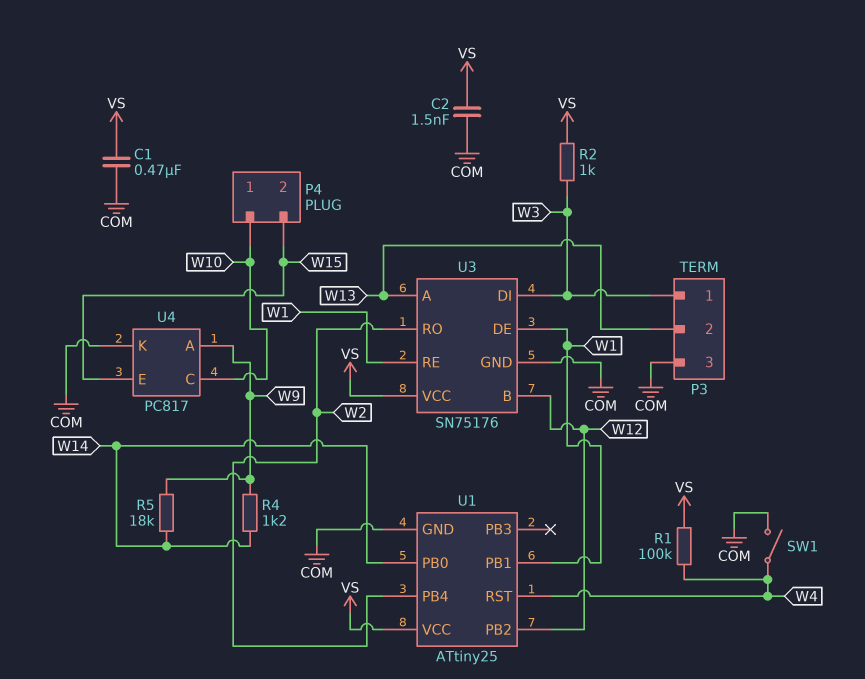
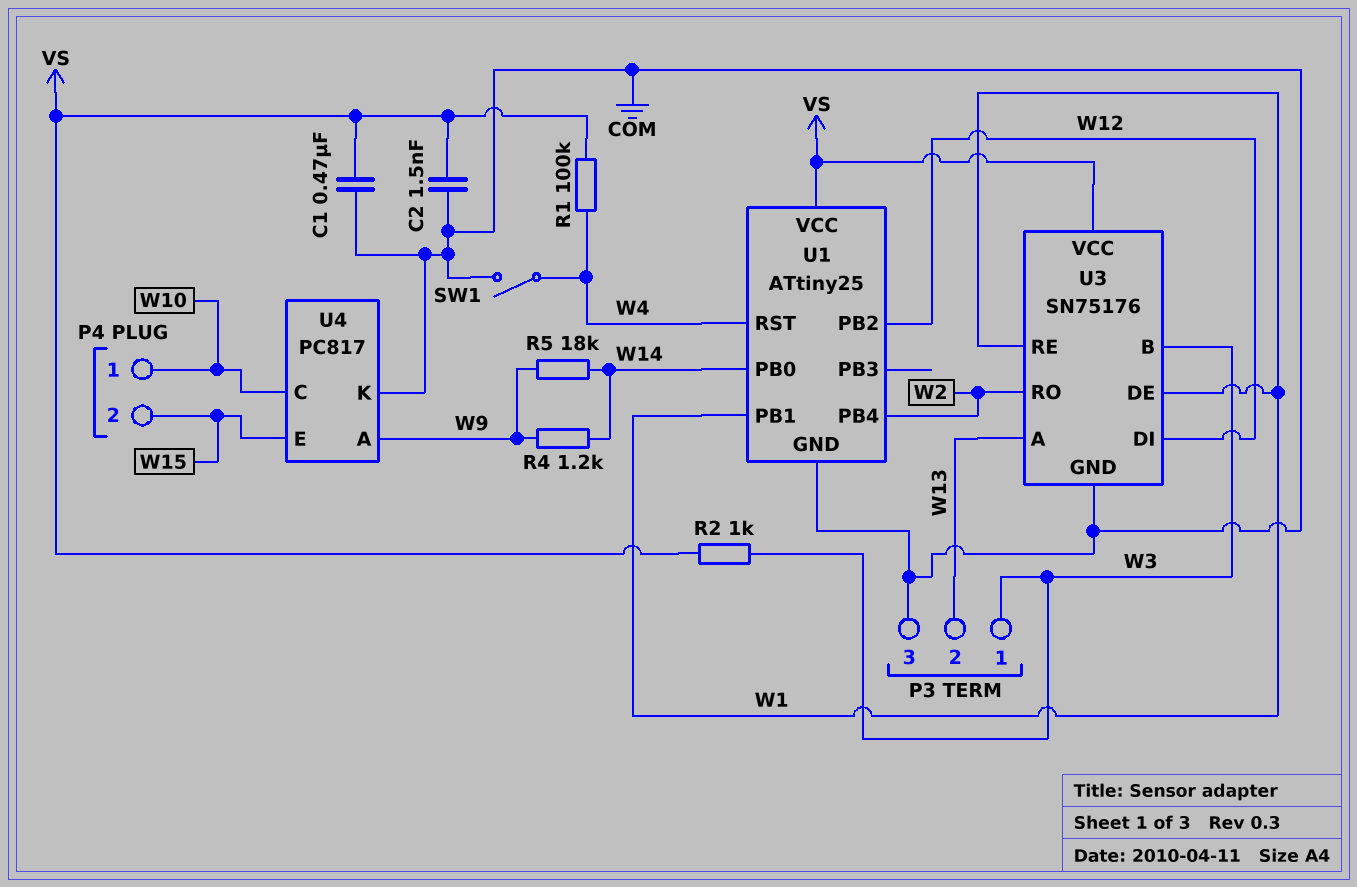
U3 pin B: W12 -> W3
U3 pin DI: W3 -> W12

